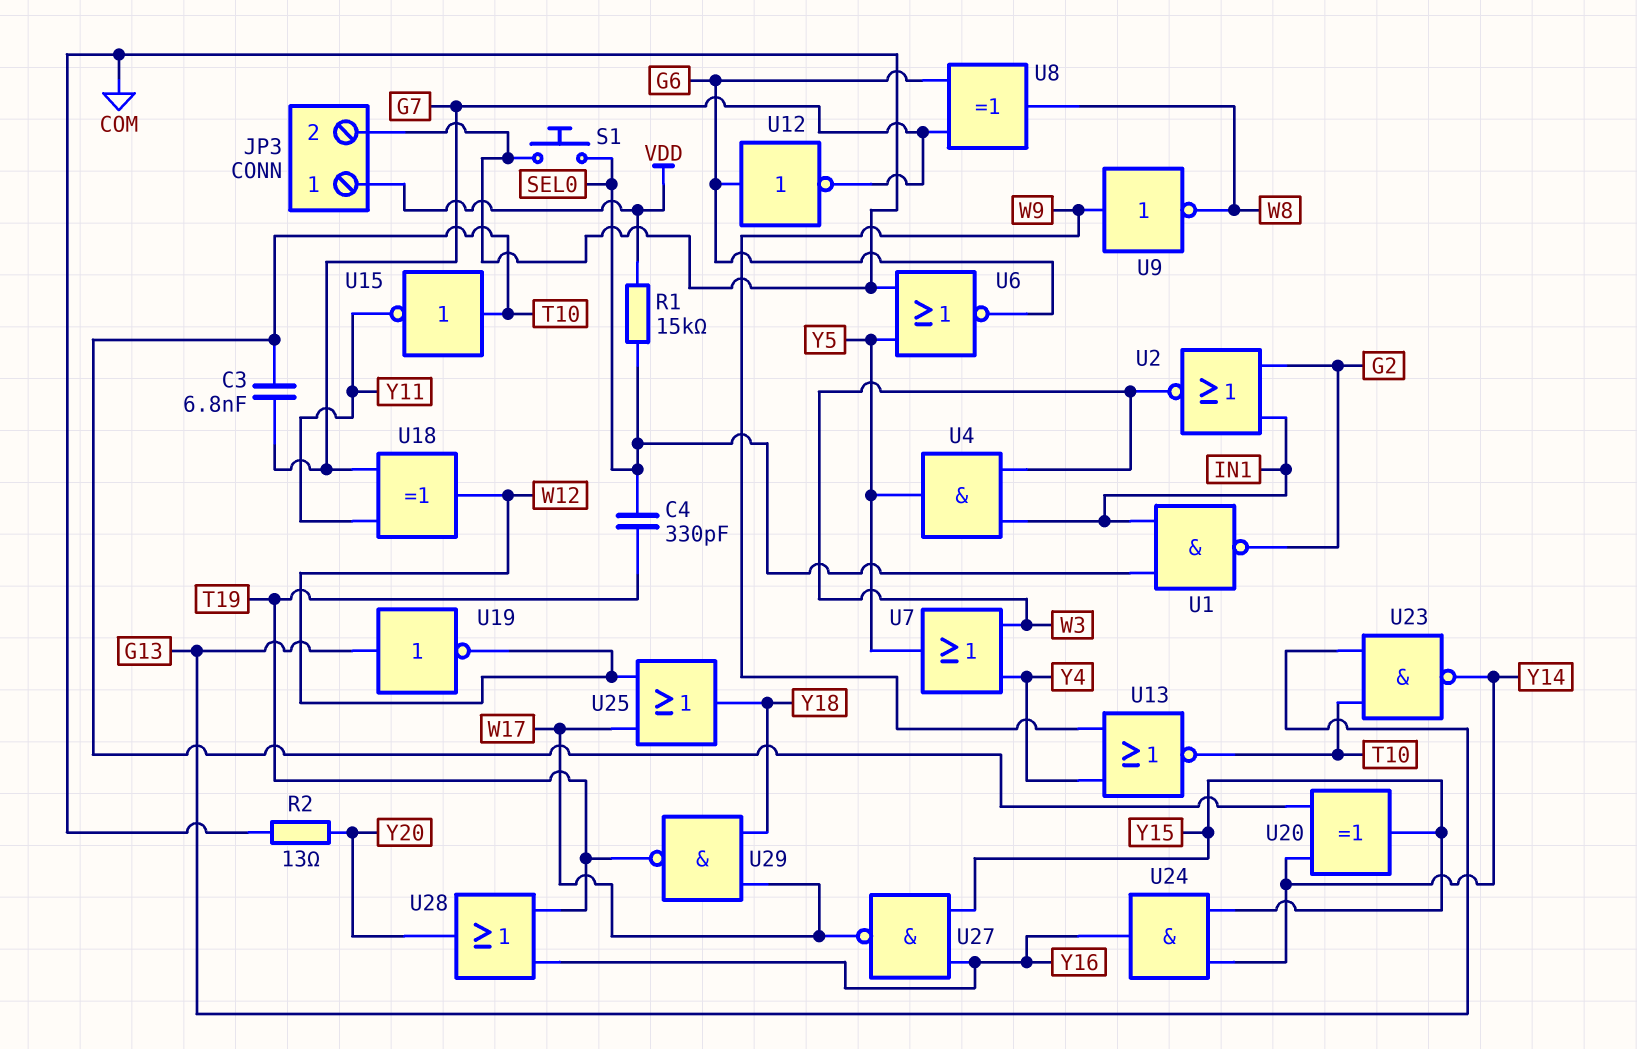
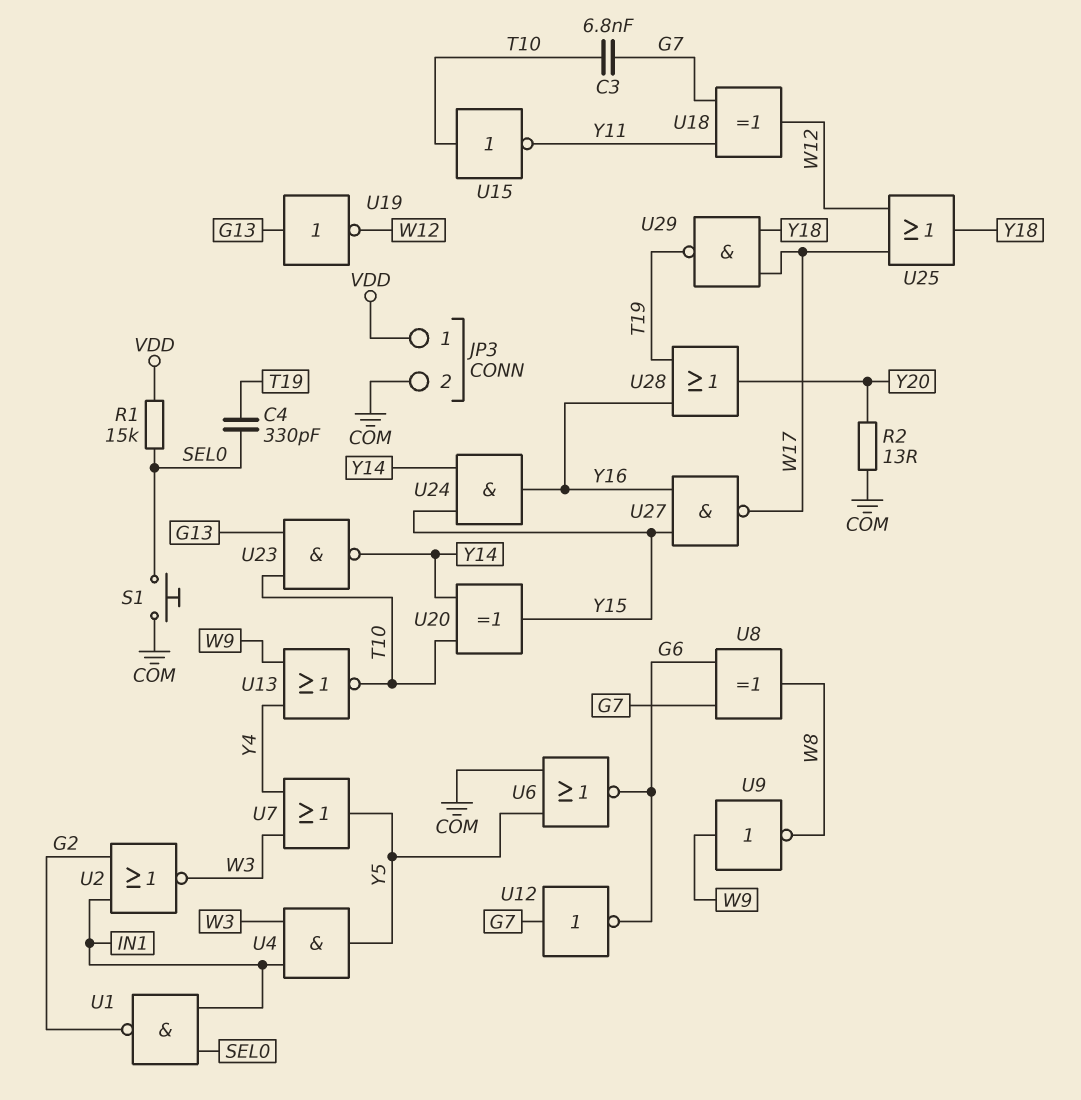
U12: NOT (in G6, out G7) -> NOT (in G7, out G6)

